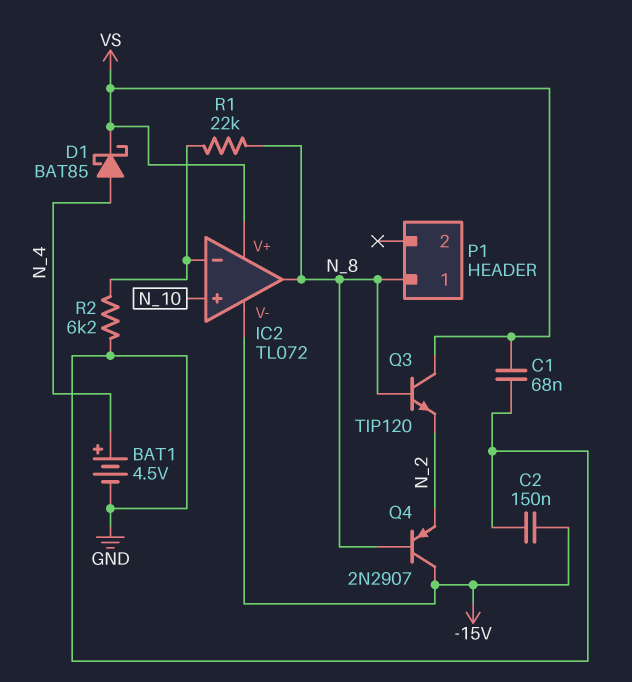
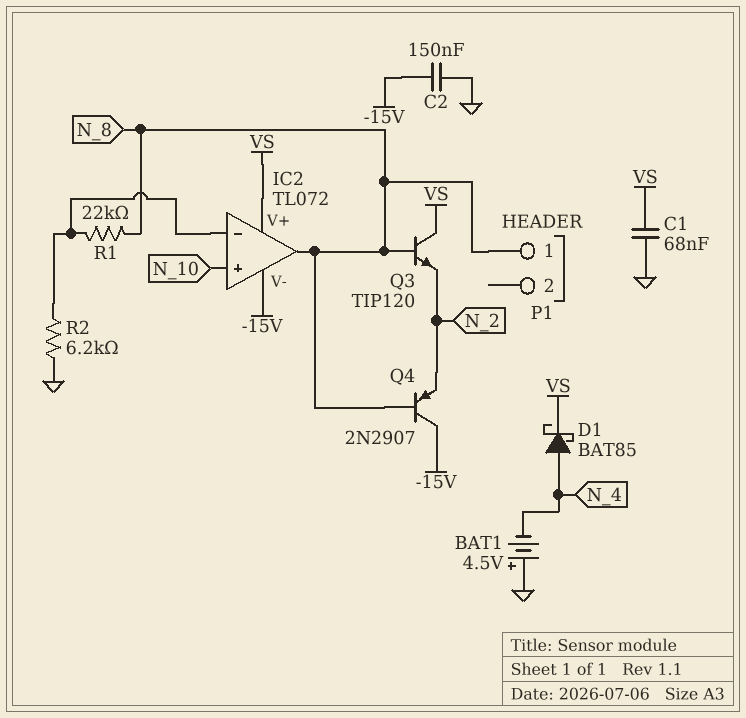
BAT1: 4.5V (plus N_4, minus GND) -> 4.5V (plus GND, minus N_4)

